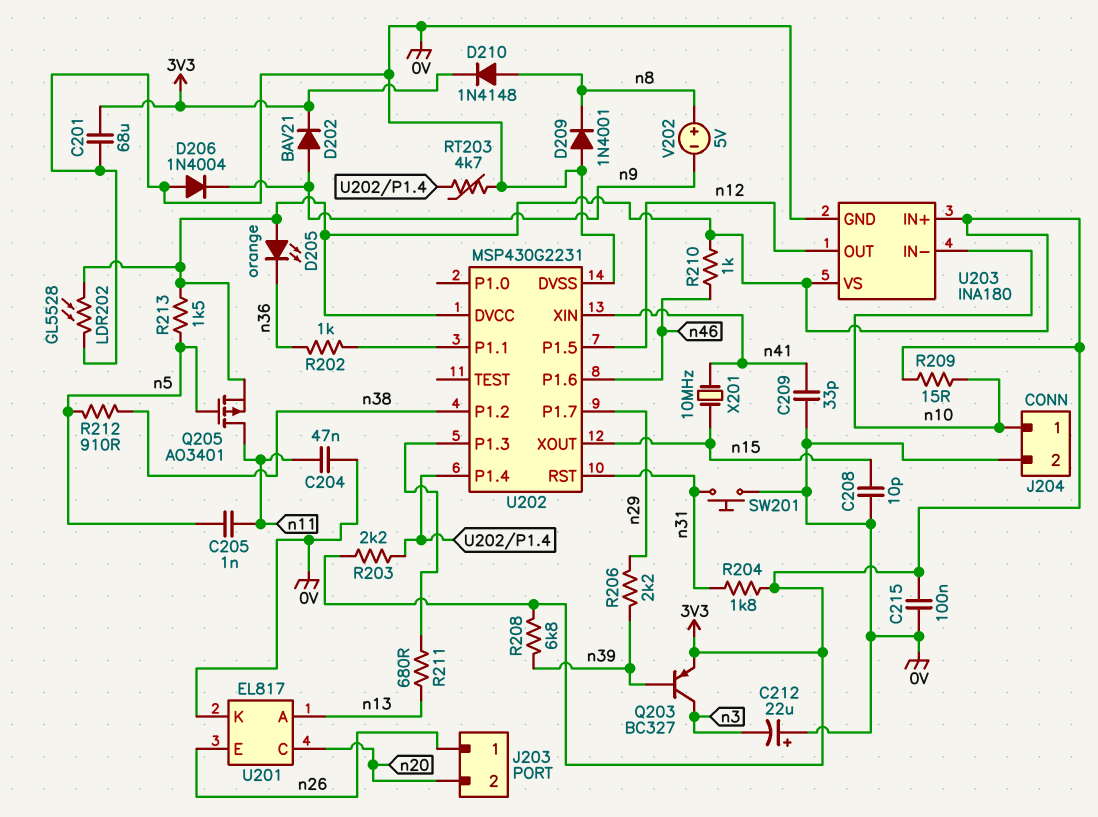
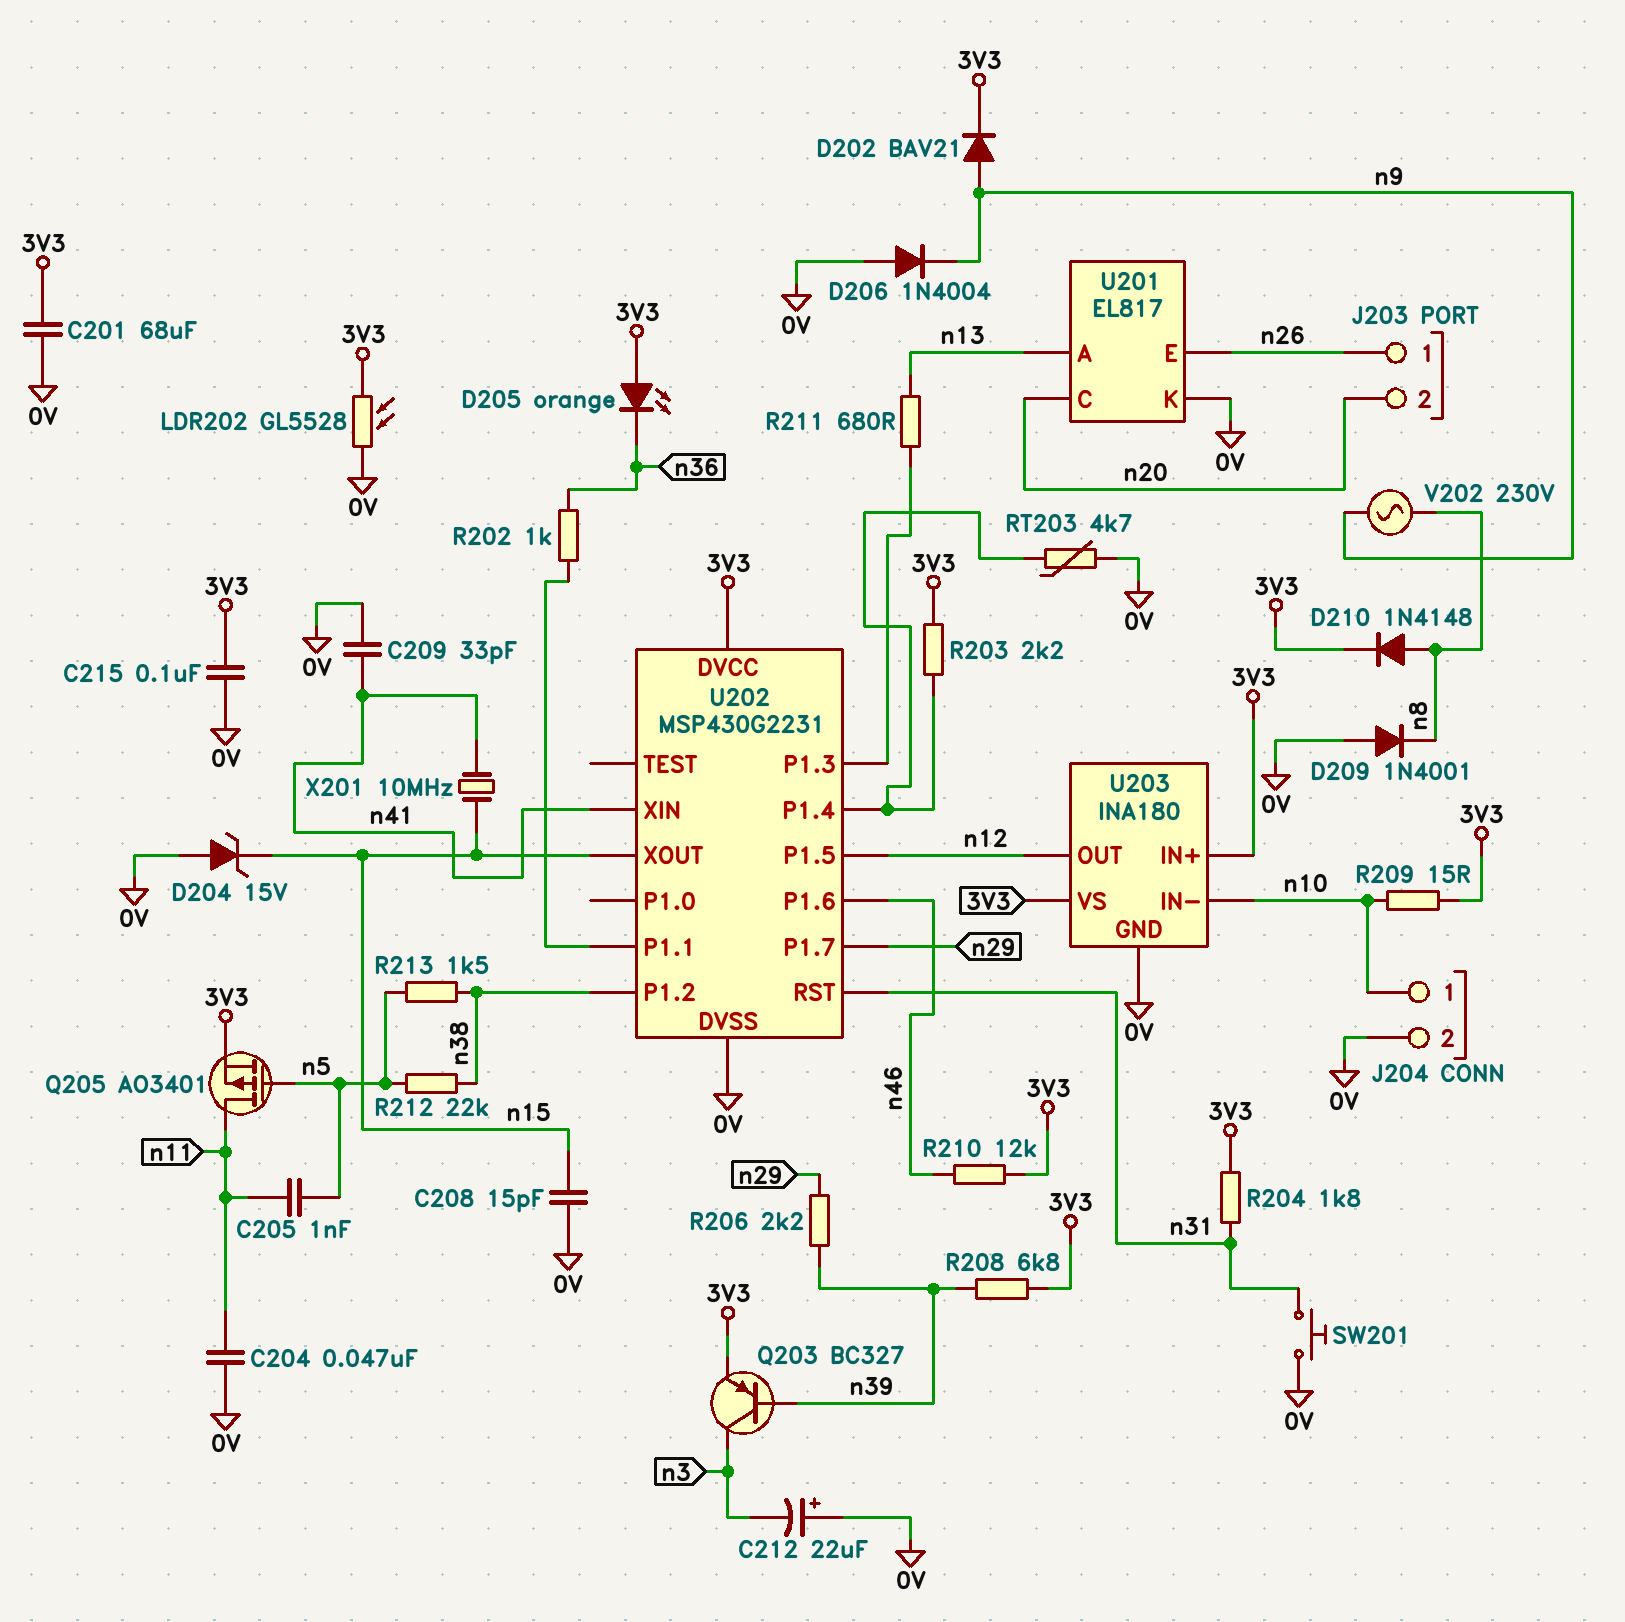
C208: 10pF (0V, n15) -> 15pF (0V, n15)
D204: none -> zener 15V (A 0V, K n15)
R210: 1k (3V3, n46) -> 12k (3V3, n46)
R212: 910 (n5, n38) -> 22k (n5, n38)
R213: 1.5k (3V3, n5) -> 1.5k (n5, n38)
V202: 5V (plus n8, minus n9) -> AC 230V (n8, n9)

